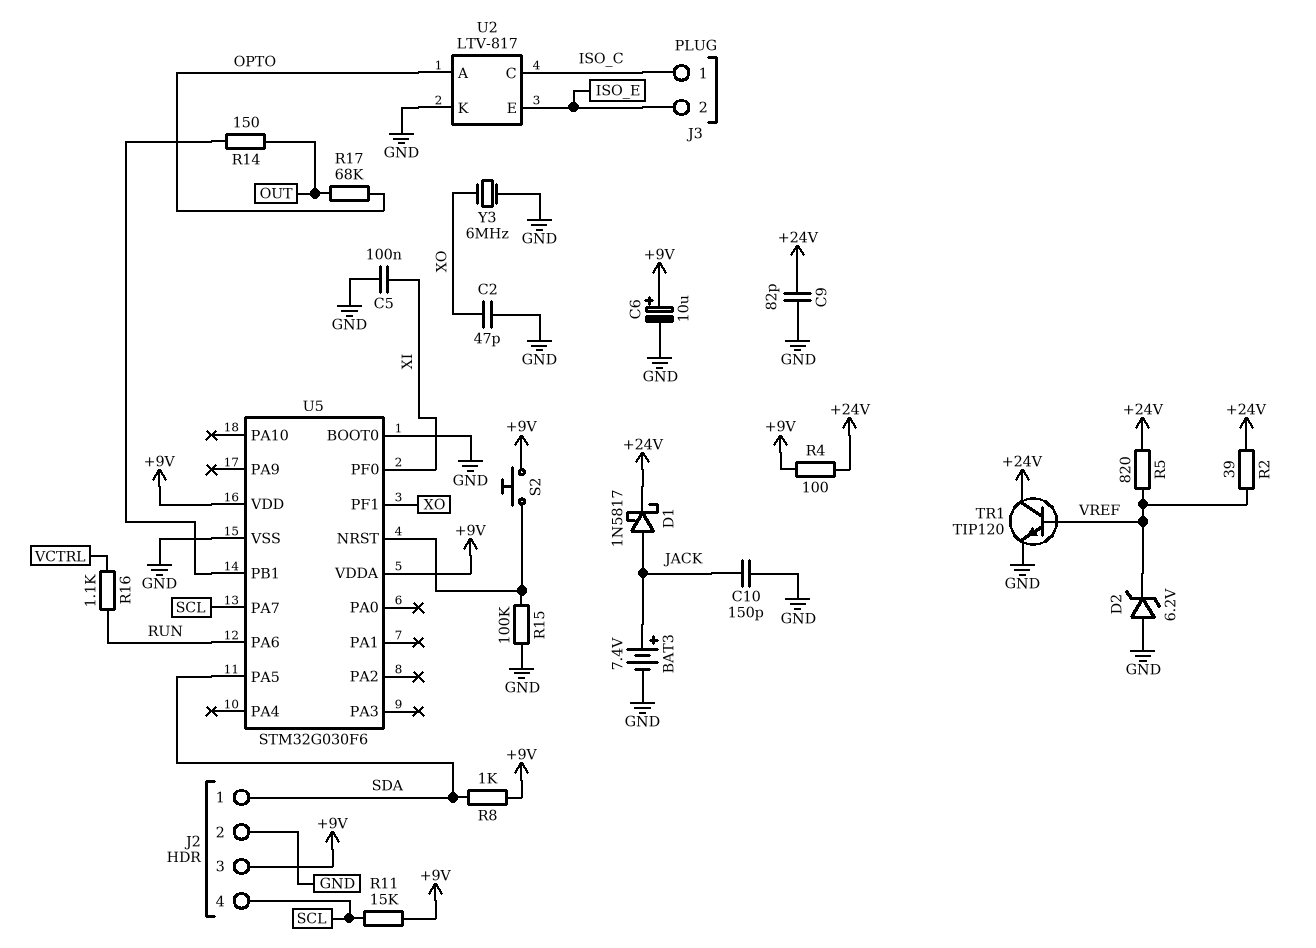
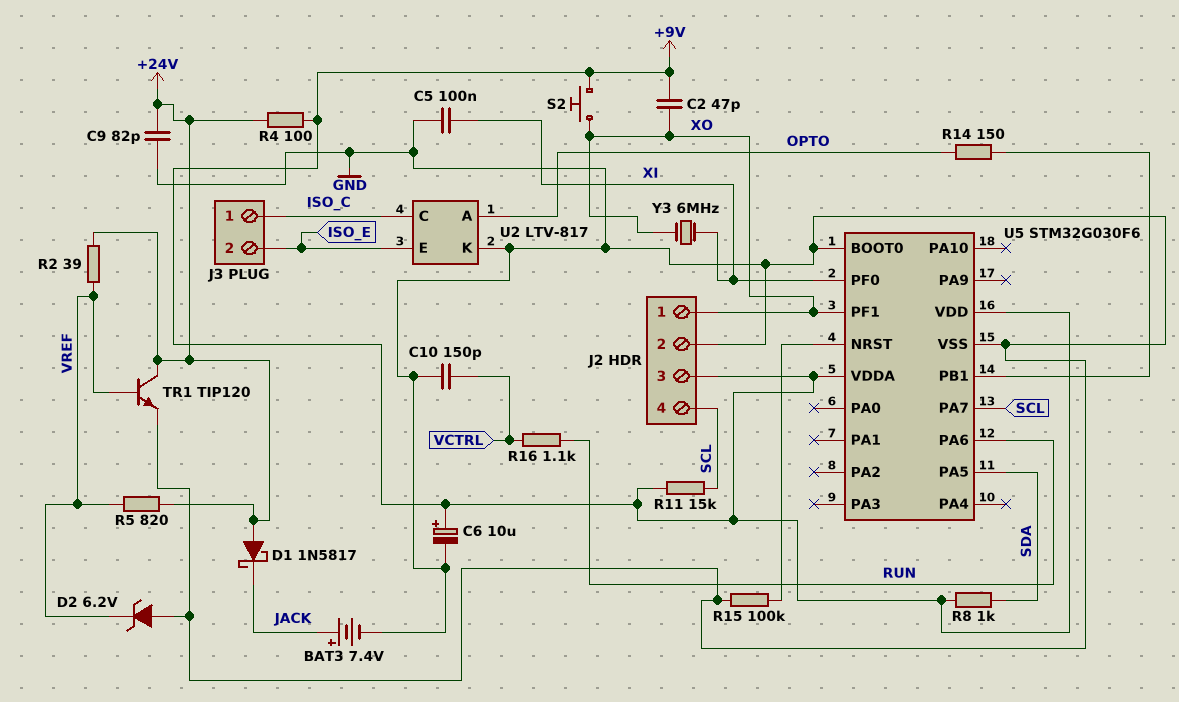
C2: 47pF (GND, XO) -> 47pF (+9V, XO)
C10: 150pF (GND, JACK) -> 150pF (GND, VCTRL)
D1: schottky 1N5817 (A JACK, K +24V) -> schottky 1N5817 (A +24V, K JACK)
J2 pin 1: SDA -> XO
R14: 150 (OUT, U5/PB1) -> 150 (OPTO, U5/PB1)
R17: 68k (OPTO, OUT) -> none
S2: button (+9V, U5/NRST) -> button (+9V, XO)
Y3: 6MHz (GND, XO) -> 6MHz (XI, XO)

